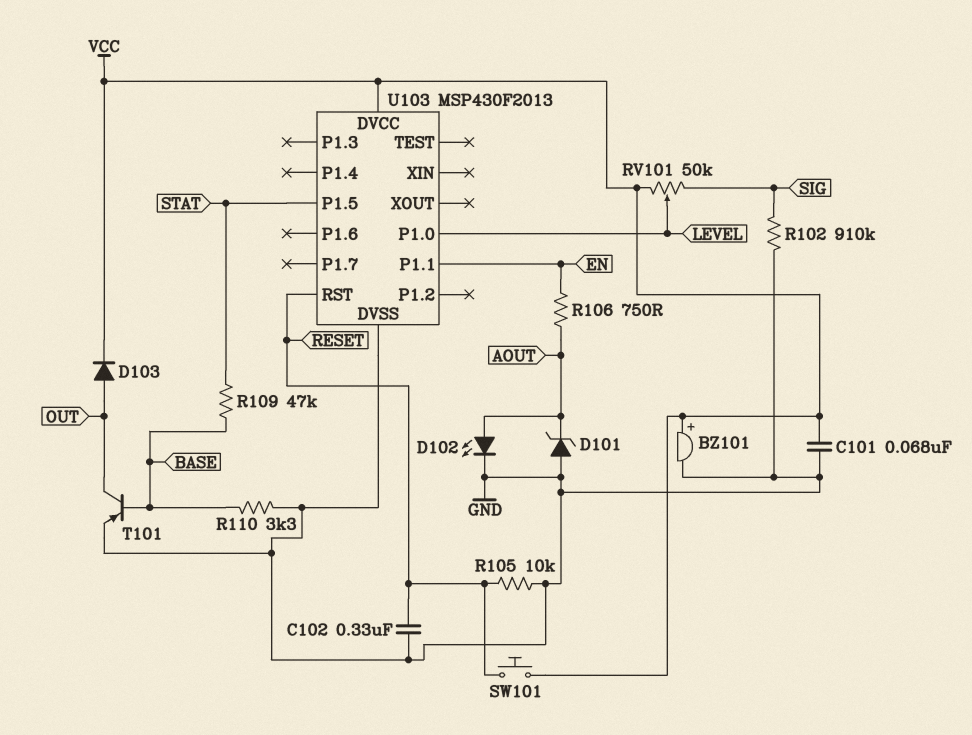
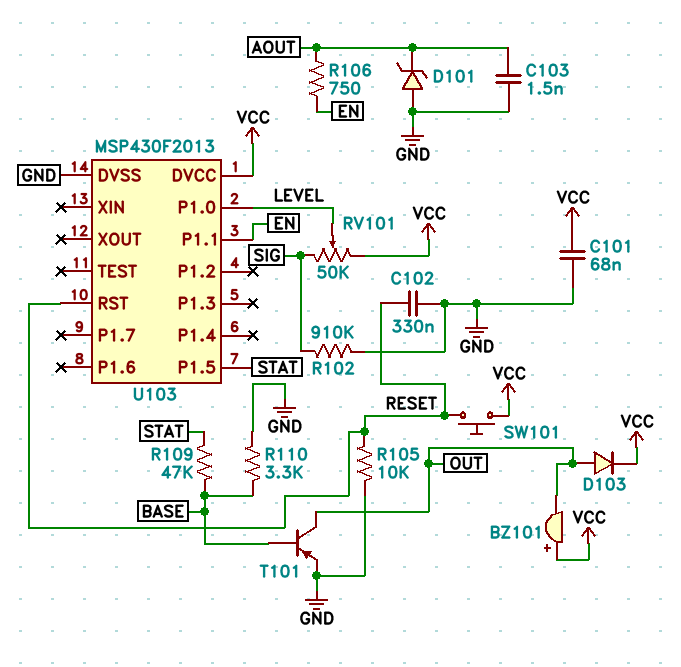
BZ101: buzzer (plus VCC, minus GND) -> buzzer (plus VCC, minus OUT)
C103: none -> 1.5nF (AOUT, GND)
D102: LED (A AOUT, K GND) -> none

